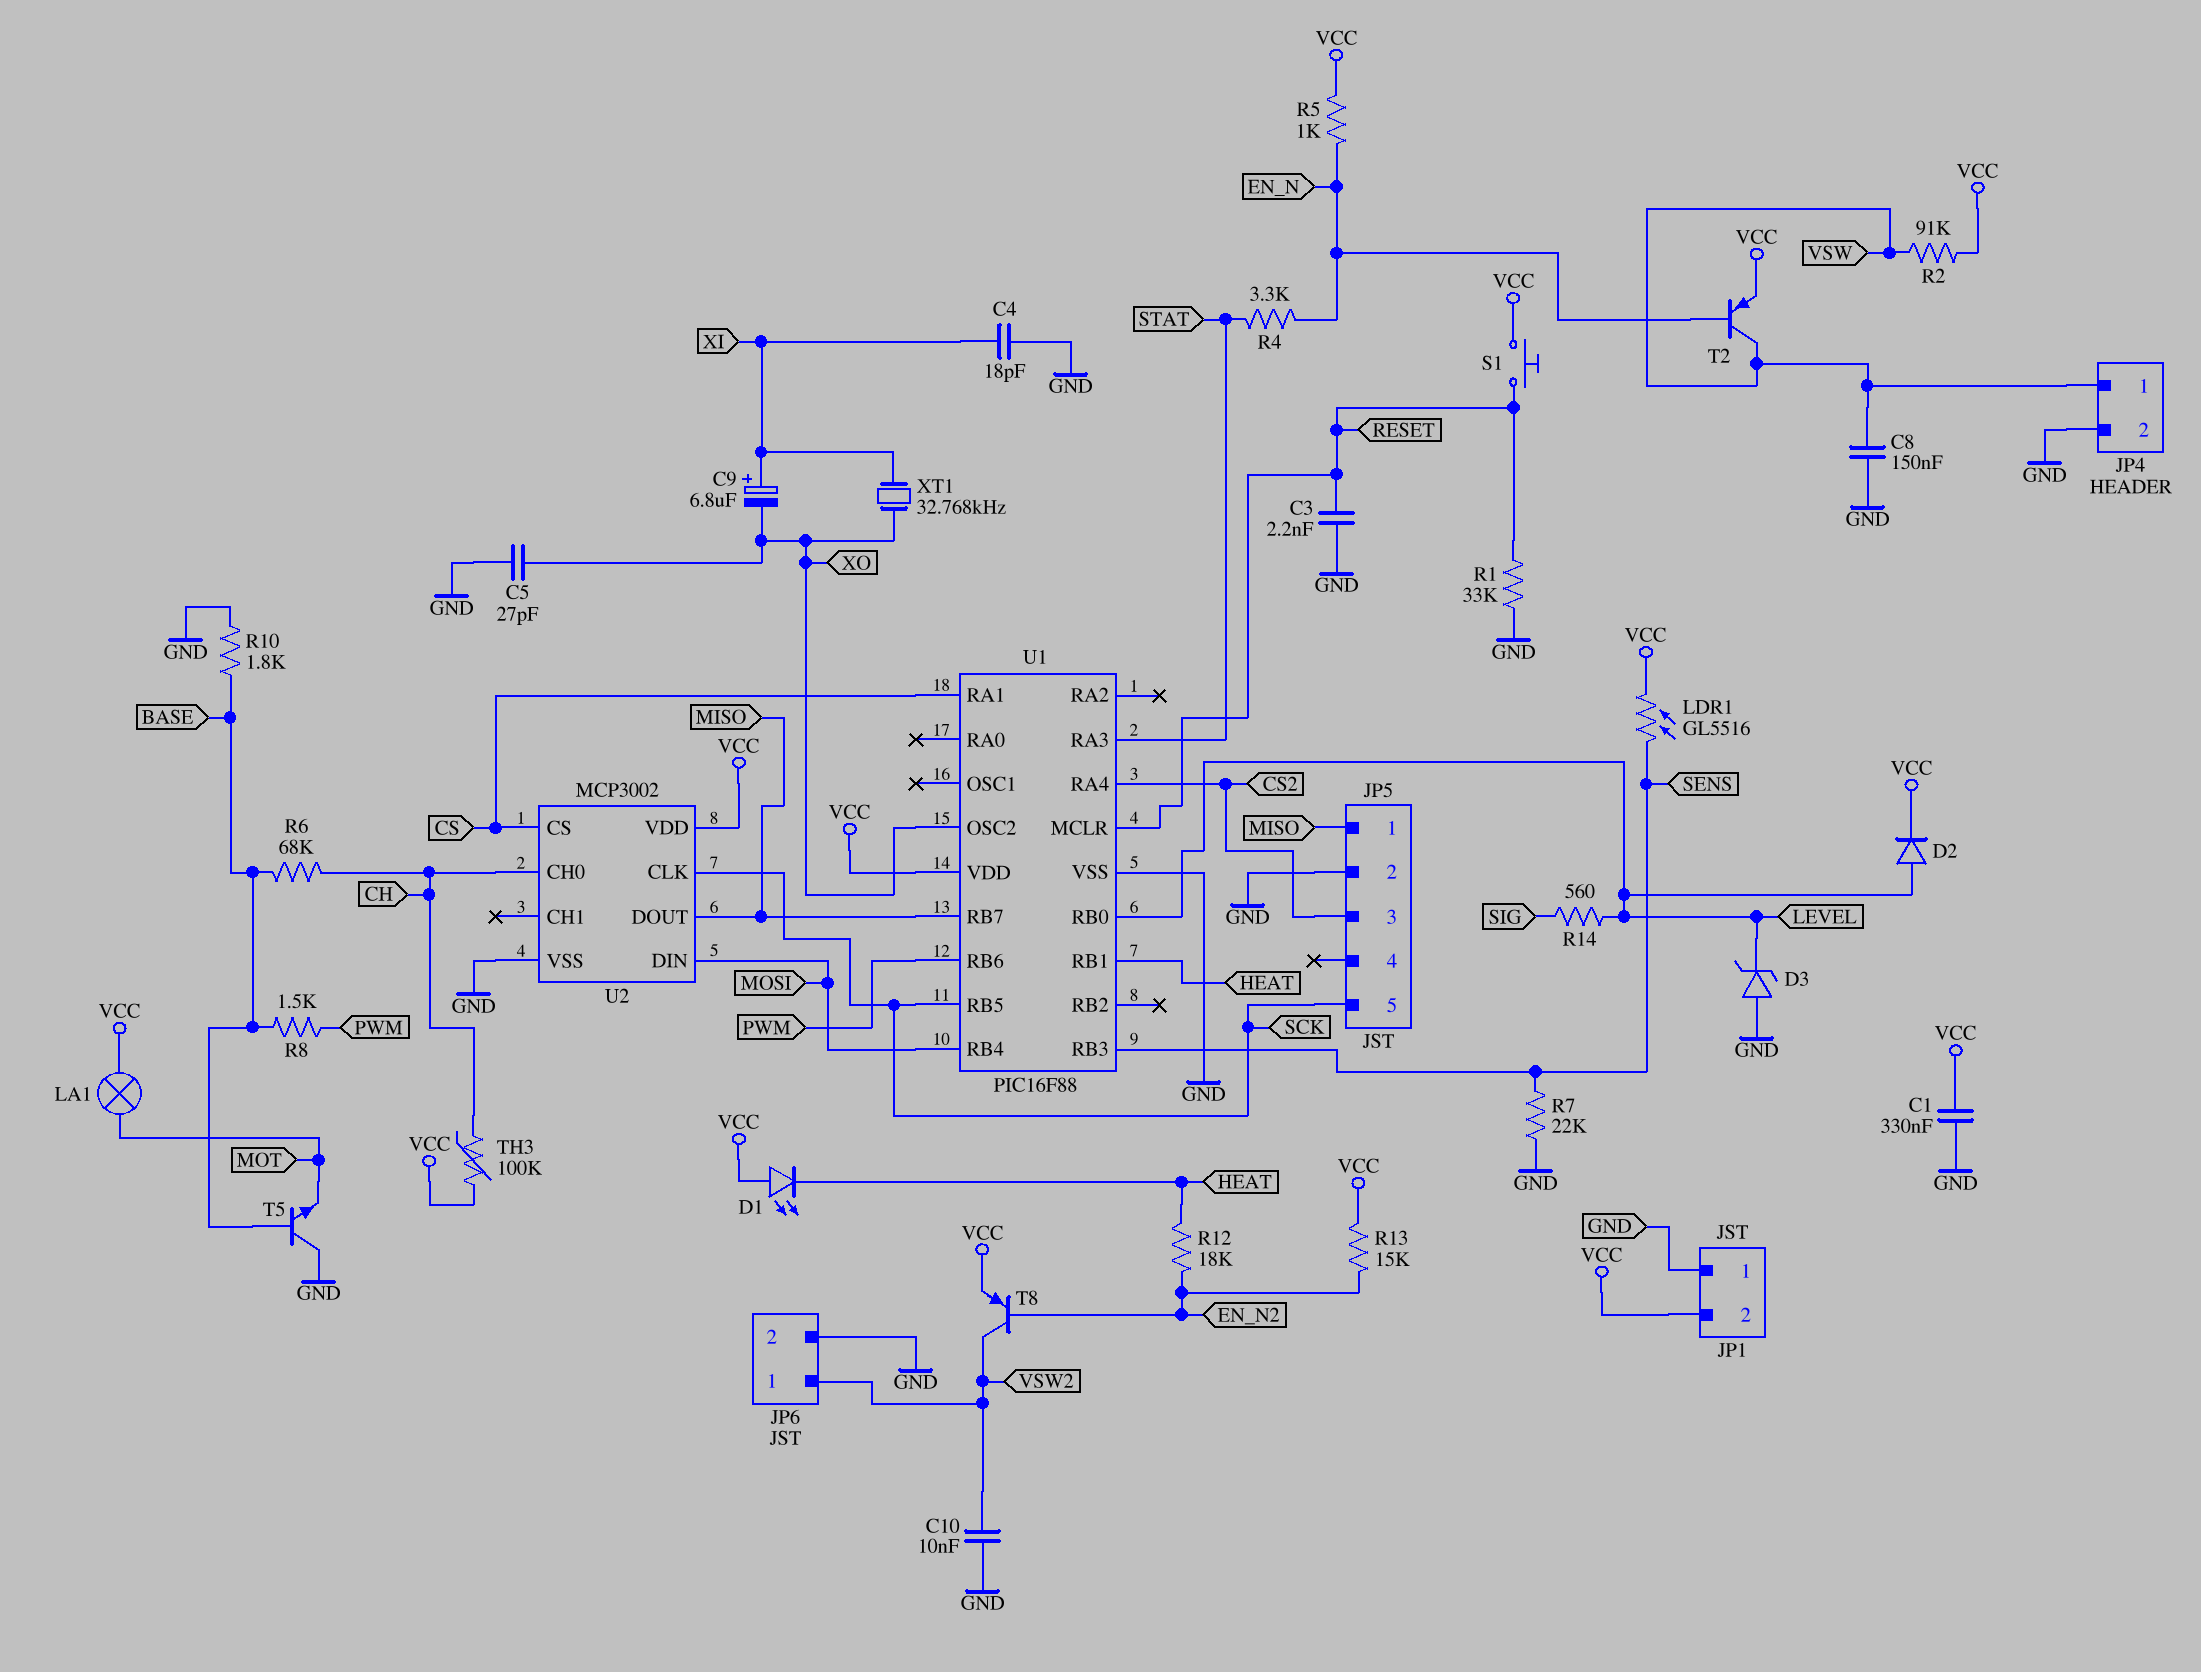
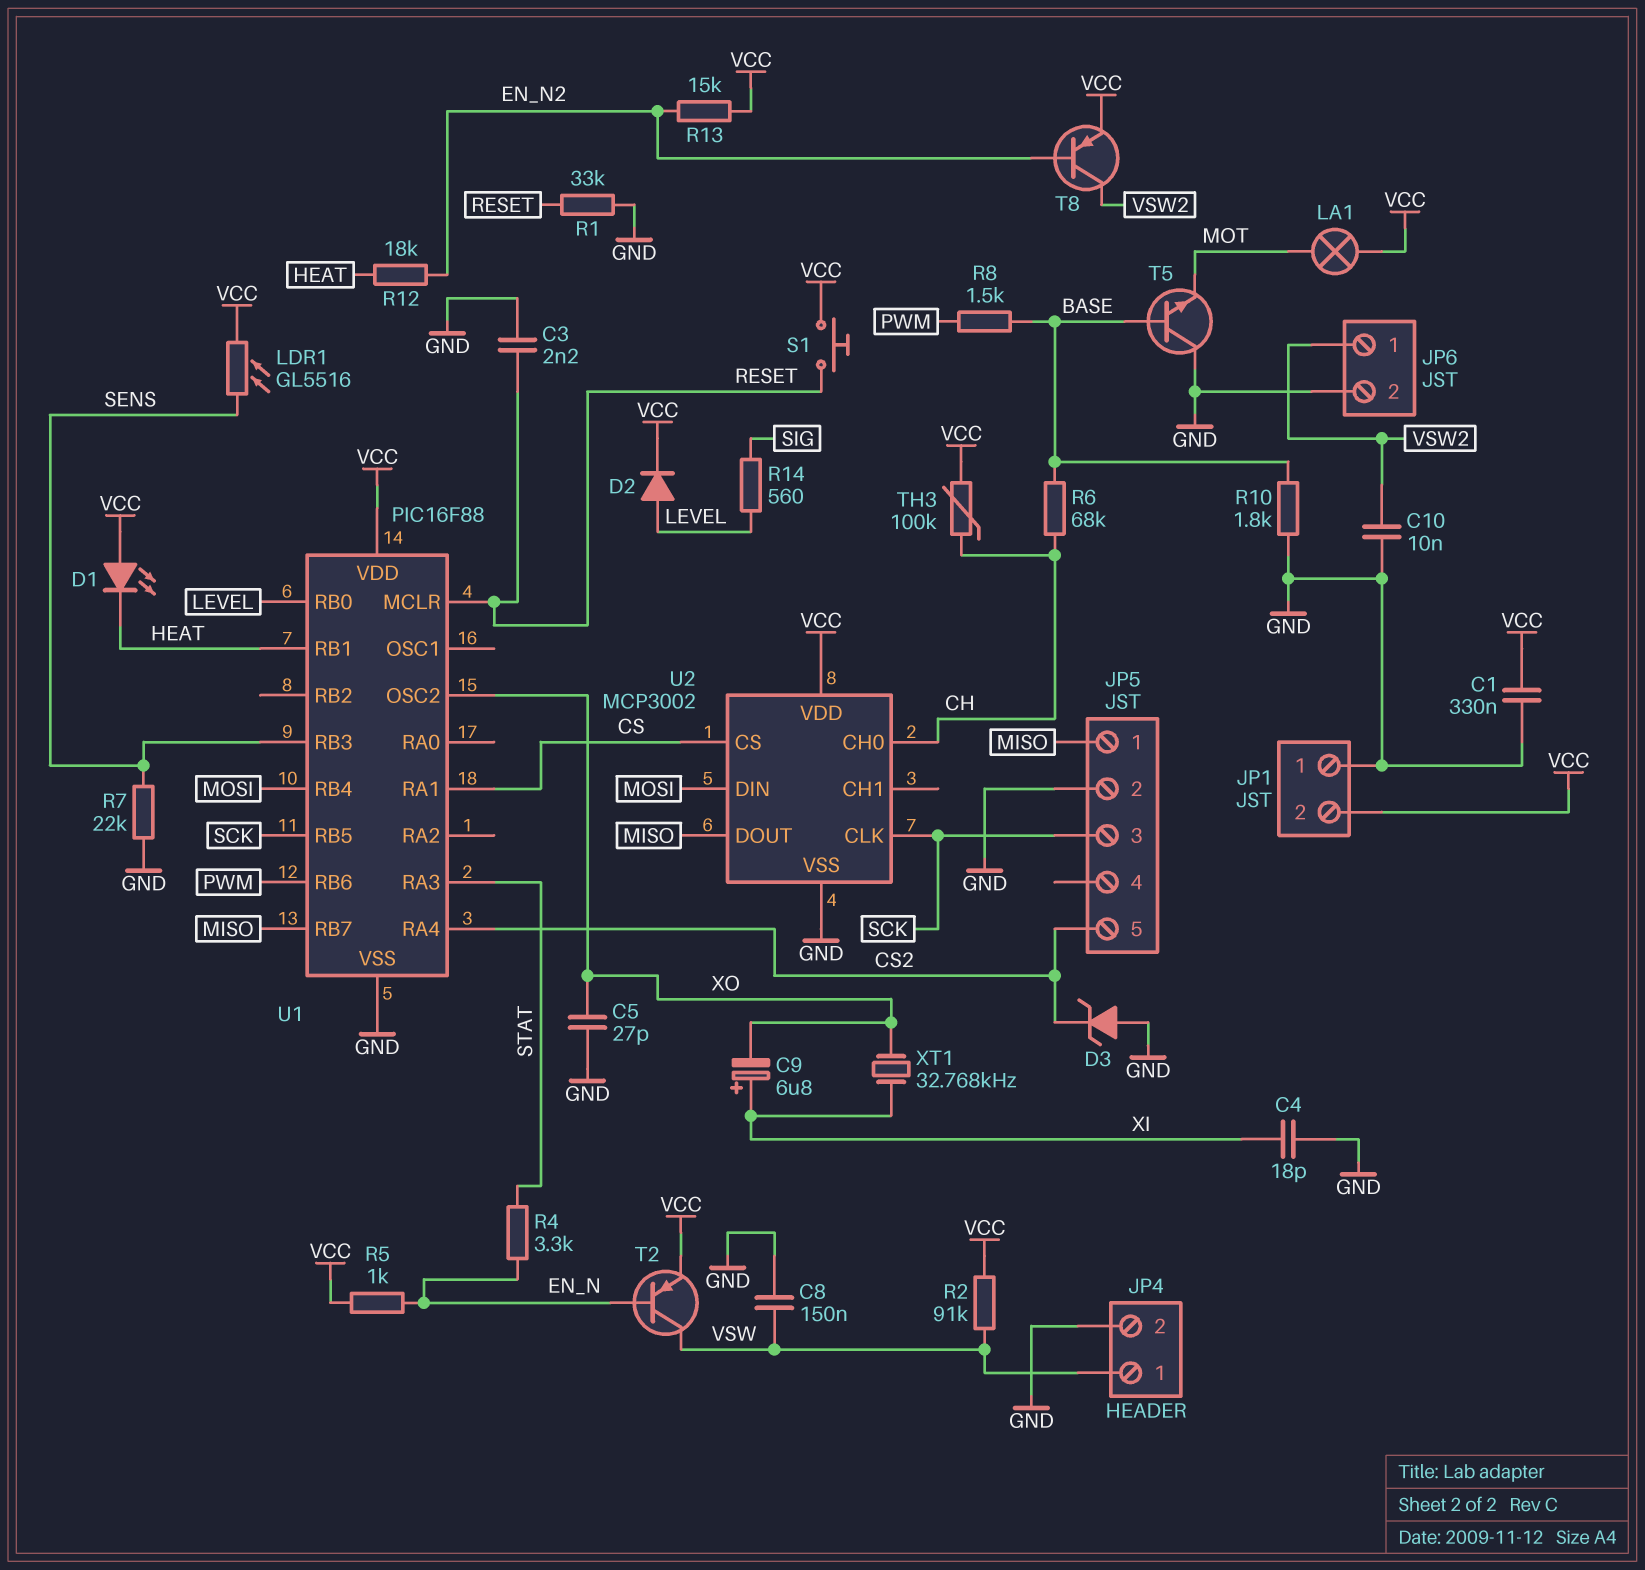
D3: zener (A GND, K LEVEL) -> zener (A GND, K CS2)
JP5 pin 3: CS2 -> SCK
JP5 pin 5: SCK -> CS2

